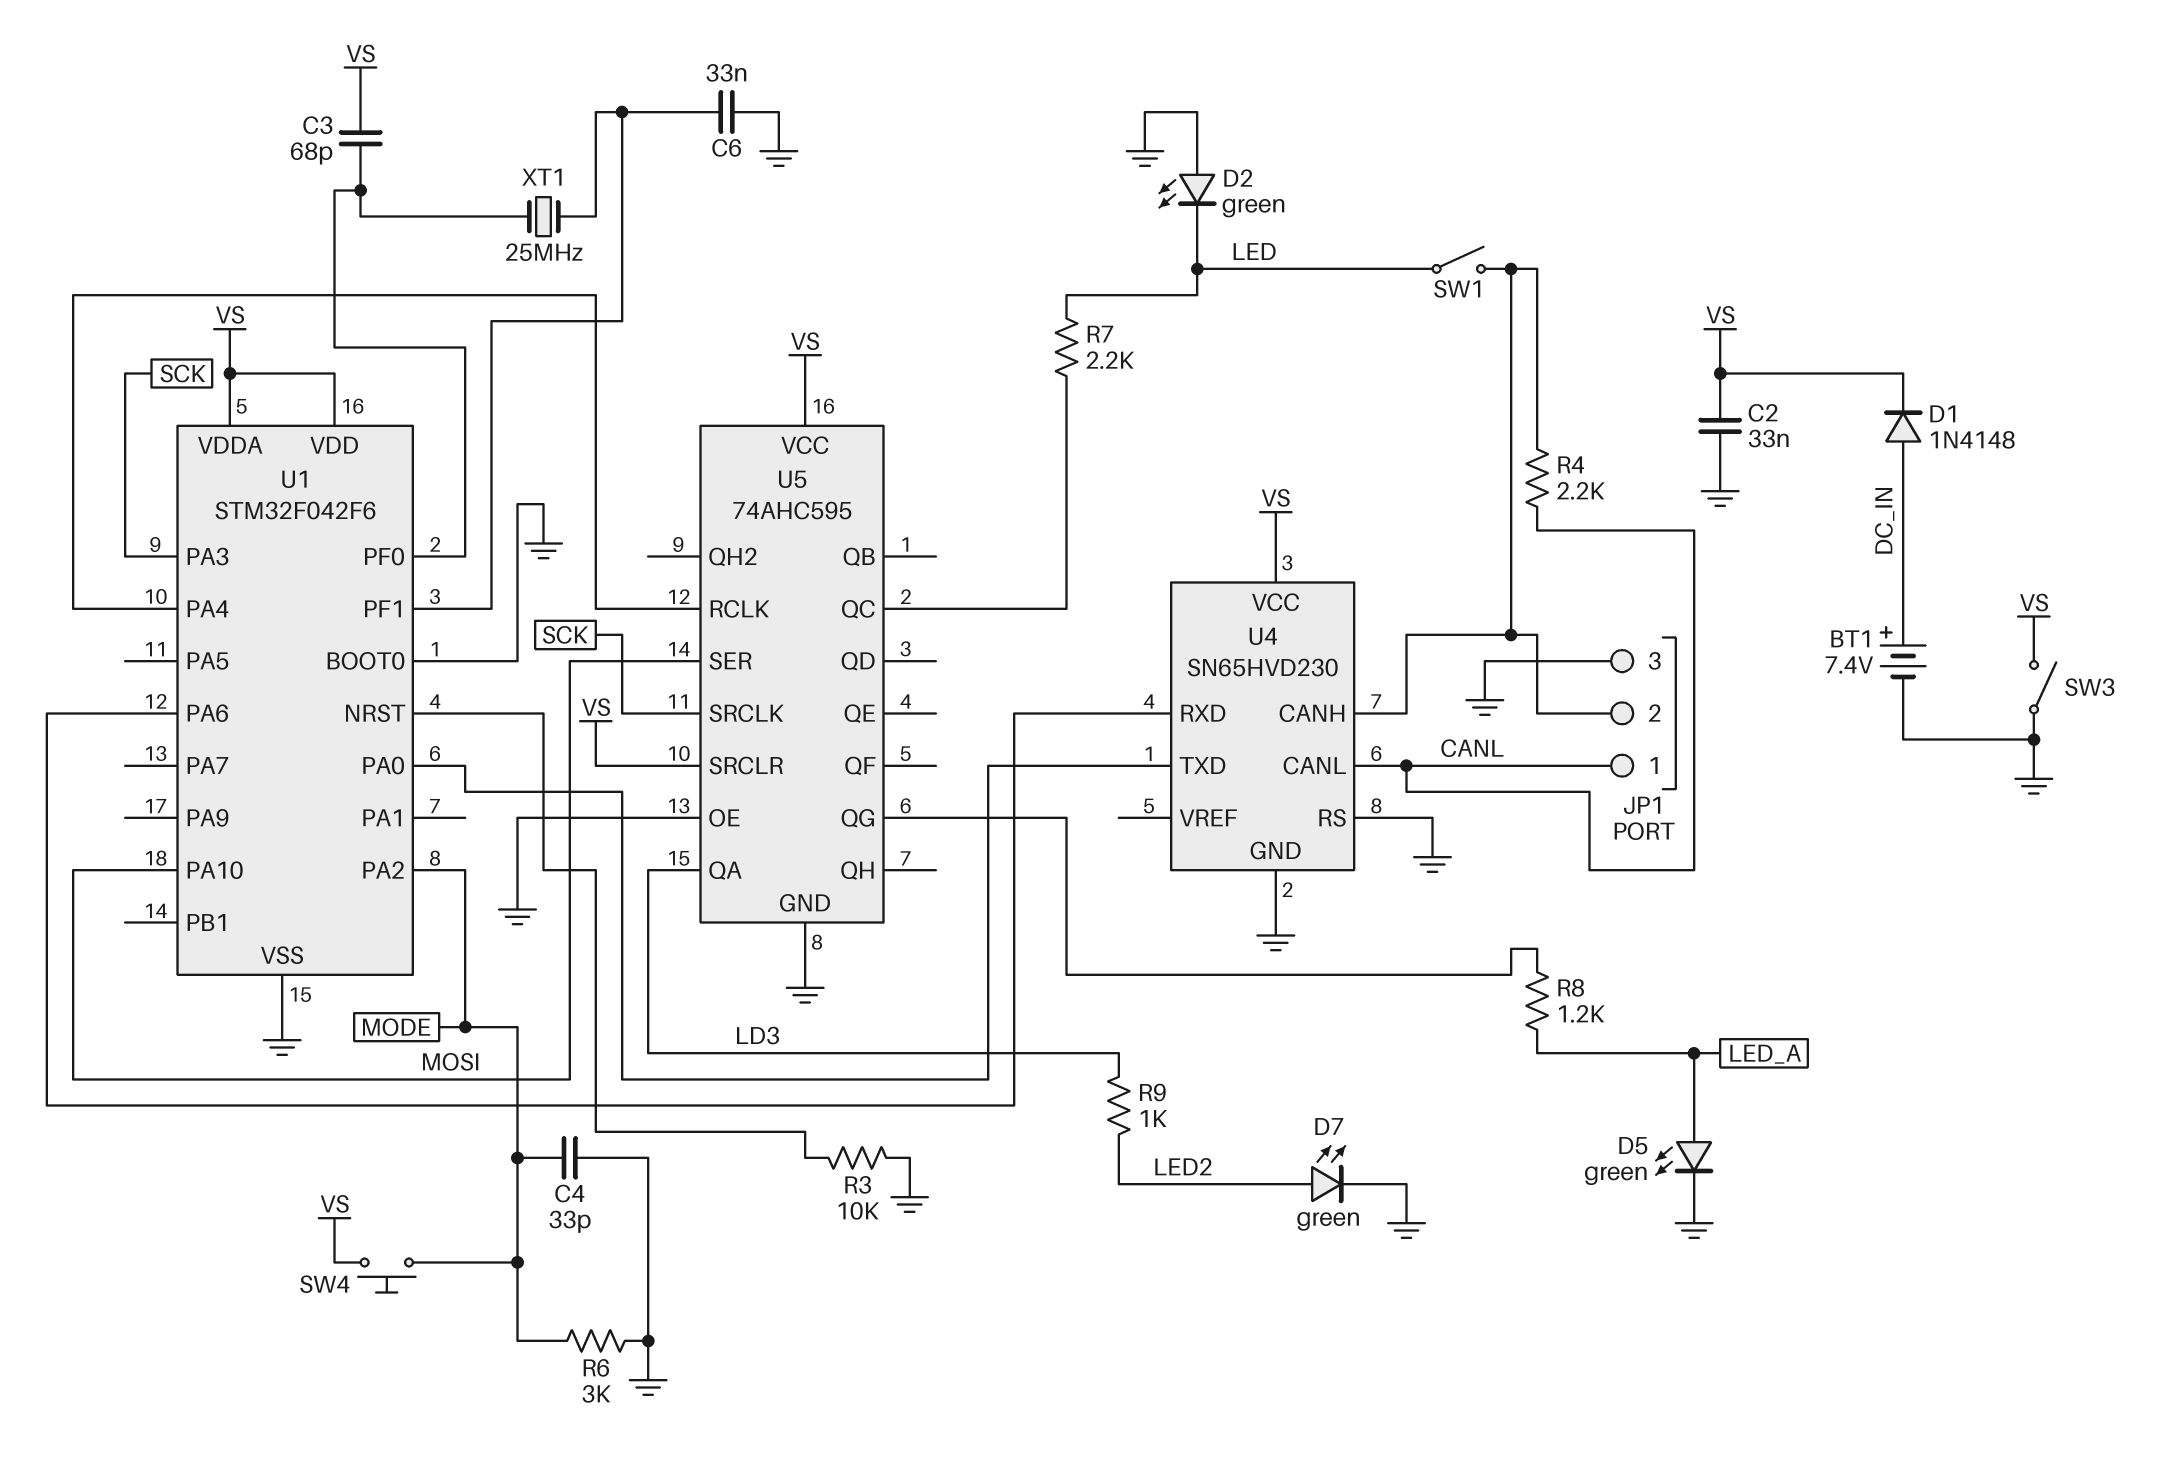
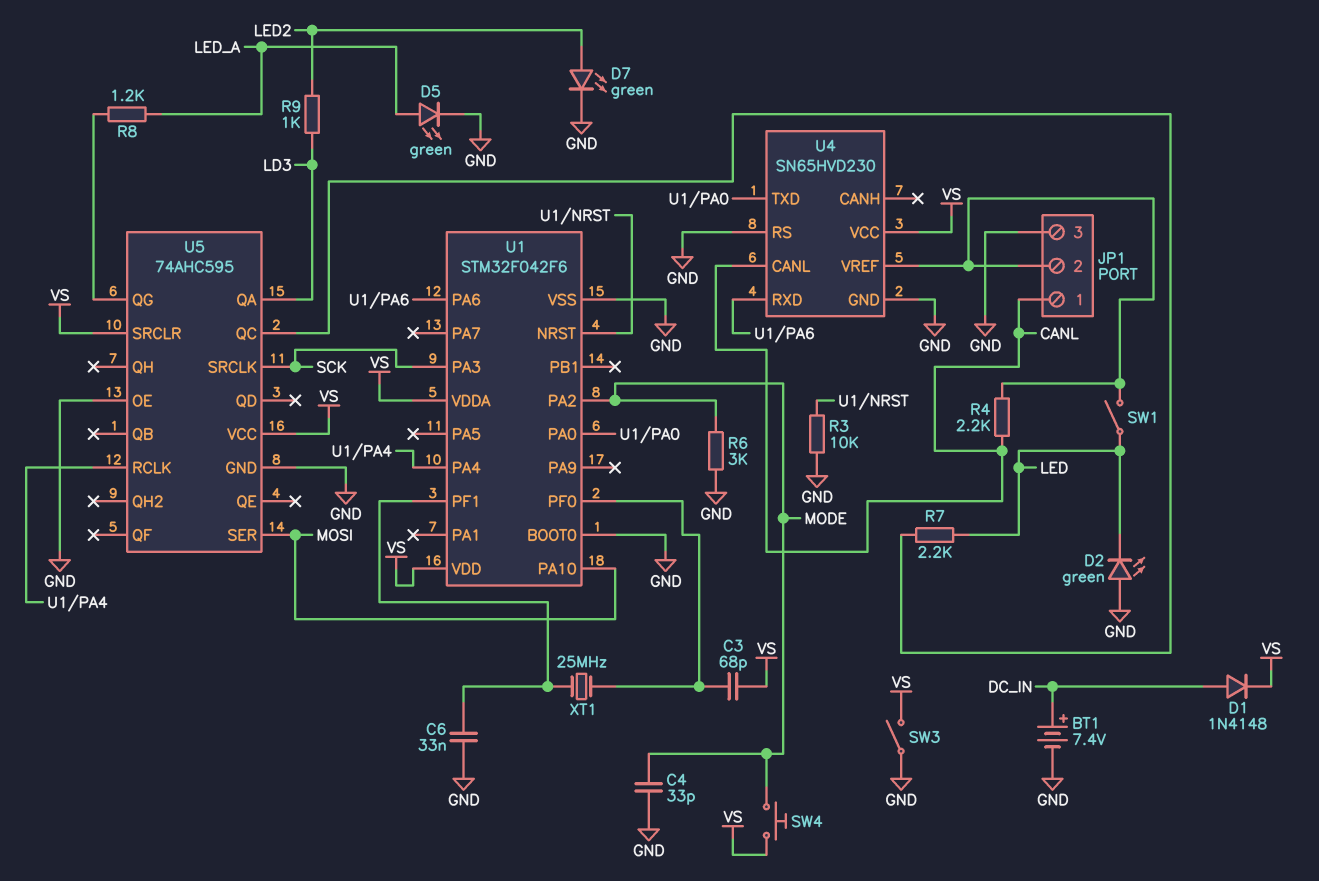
C2: 33nF (GND, VS) -> none
U4 pin CANH: JP1/2 -> none
U4 pin VREF: none -> JP1/2

